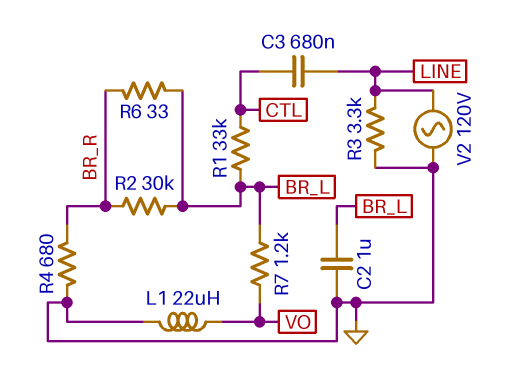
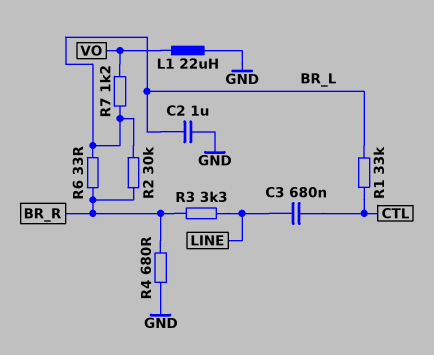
R3: 3.3k (GND, LINE) -> 3.3k (BR_R, LINE)
V2: AC 120V (GND, LINE) -> none

